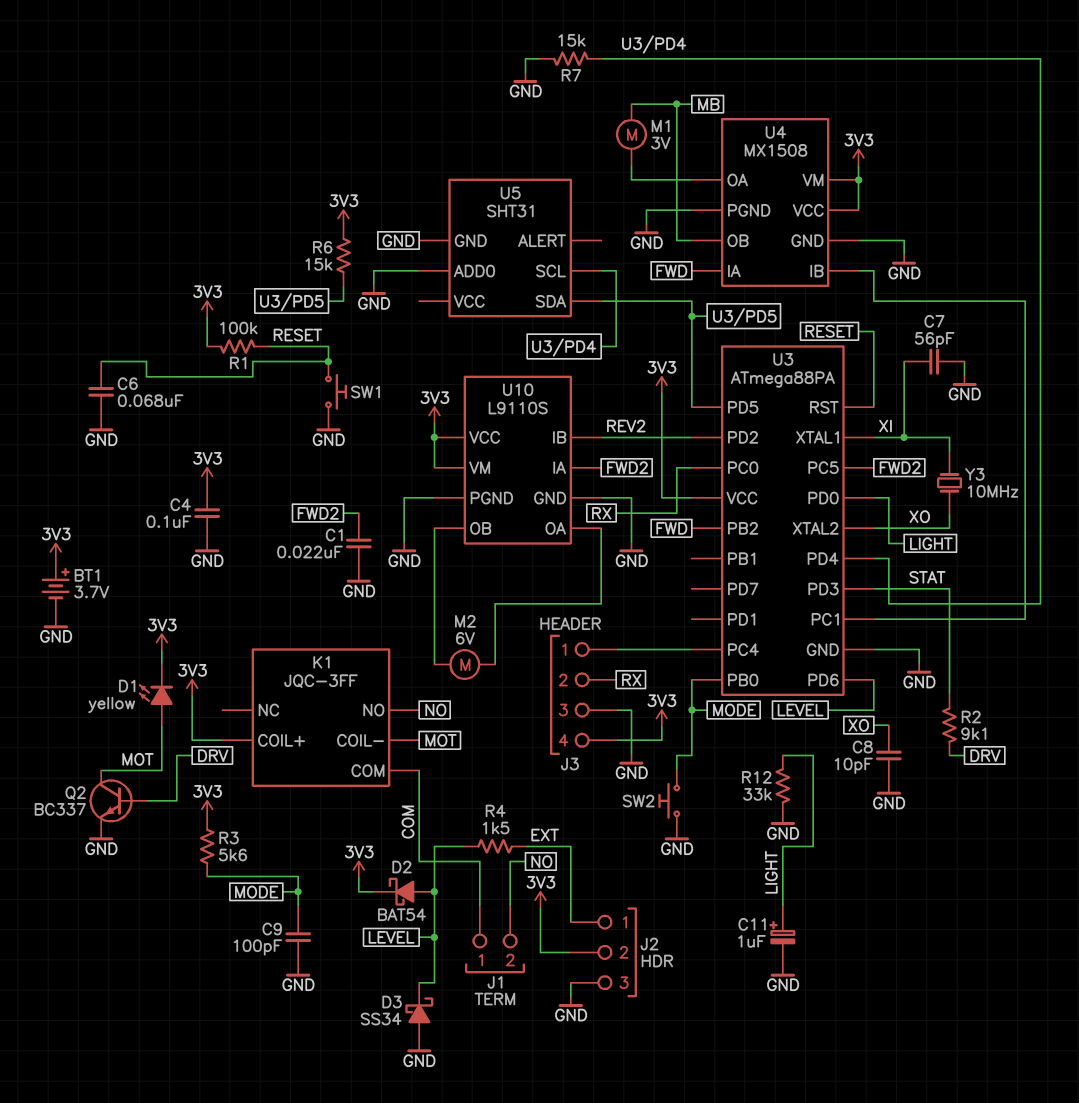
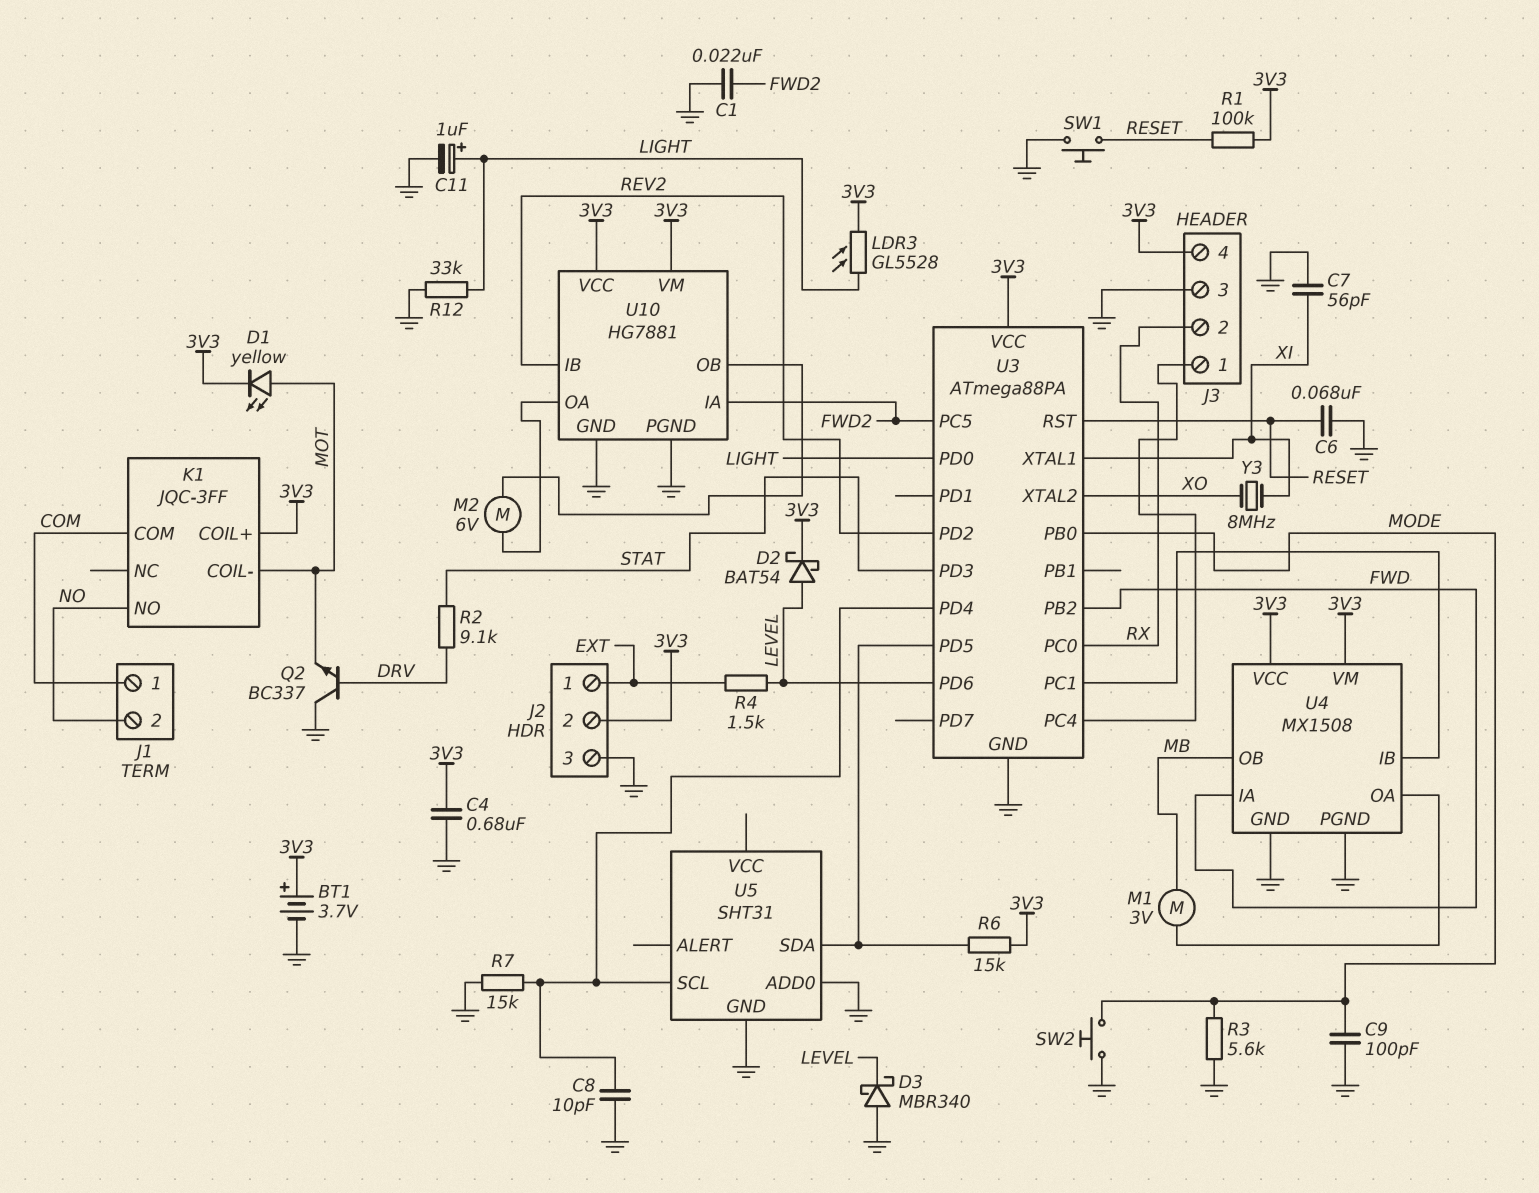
C4: 100nF (3V3, GND) -> 680nF (3V3, GND)
C8: 10pF (GND, XO) -> 10pF (GND, U3/PD4)
D3: schottky SS34 (A GND, K LEVEL) -> schottky MBR340 (A GND, K LEVEL)
LDR3: none -> GL5528 (3V3, LIGHT)
Q2: NPN BC337 (B DRV, C MOT, E GND) -> NPN BC337 (B DRV, C GND, E MOT)
R3: 5.6k (3V3, MODE) -> 5.6k (GND, MODE)
U10: L9110S -> HG7881
Y3: 10MHz (XI, XO) -> 8MHz (XI, XO)

